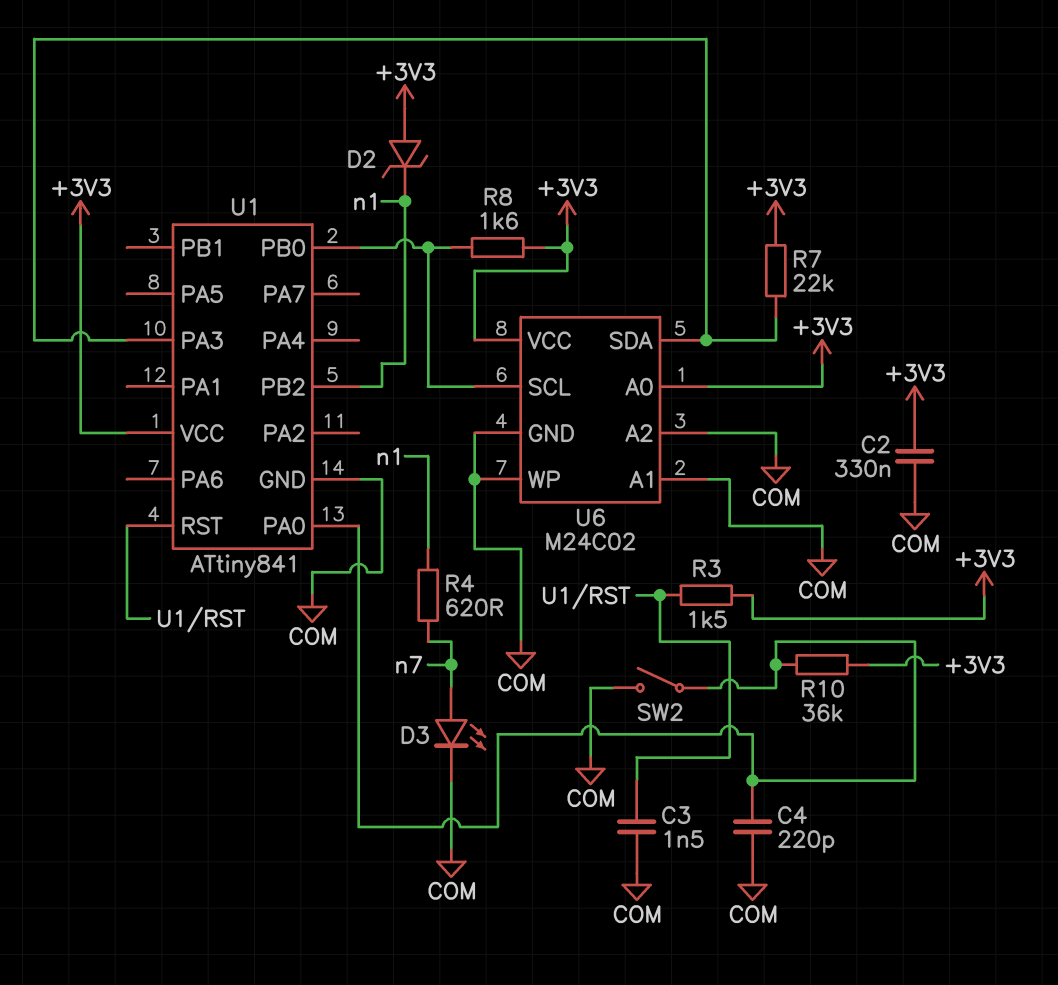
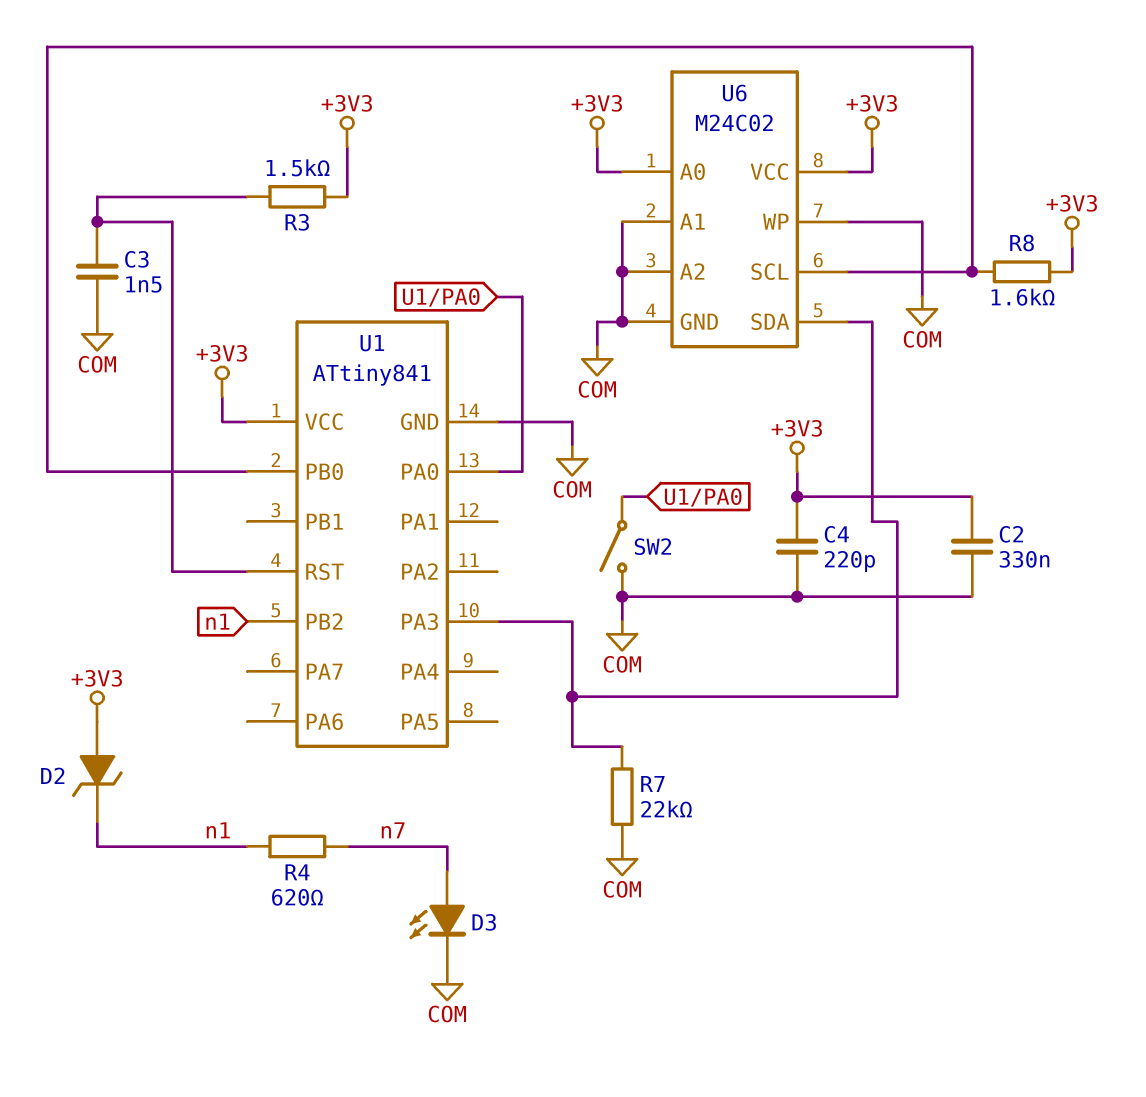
C4: 220pF (COM, U1/PA0) -> 220pF (+3V3, COM)
R7: 22k (+3V3, U1/PA3) -> 22k (COM, U1/PA3)
R10: 36k (+3V3, U1/PA0) -> none

